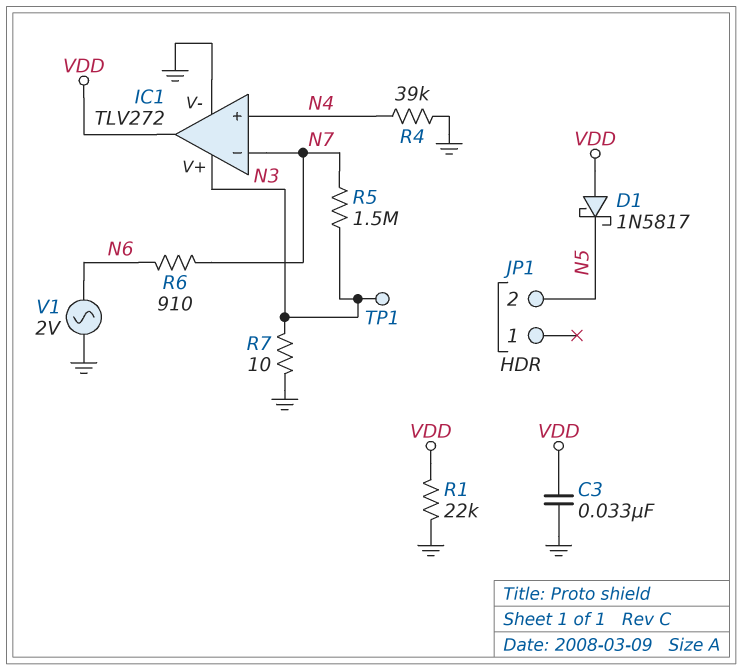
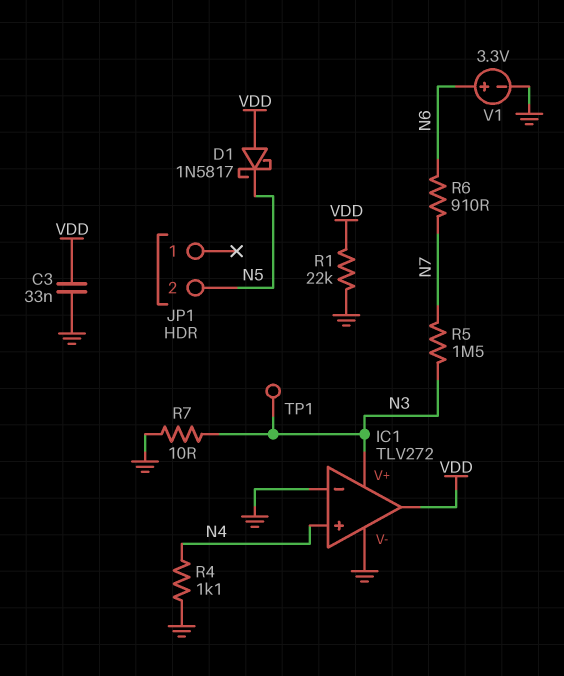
IC1 pin in-: N7 -> GND
R4: 39k (GND, N4) -> 1.1k (GND, N4)
V1: AC 2V (GND, N6) -> 3.3V (plus N6, minus GND)

